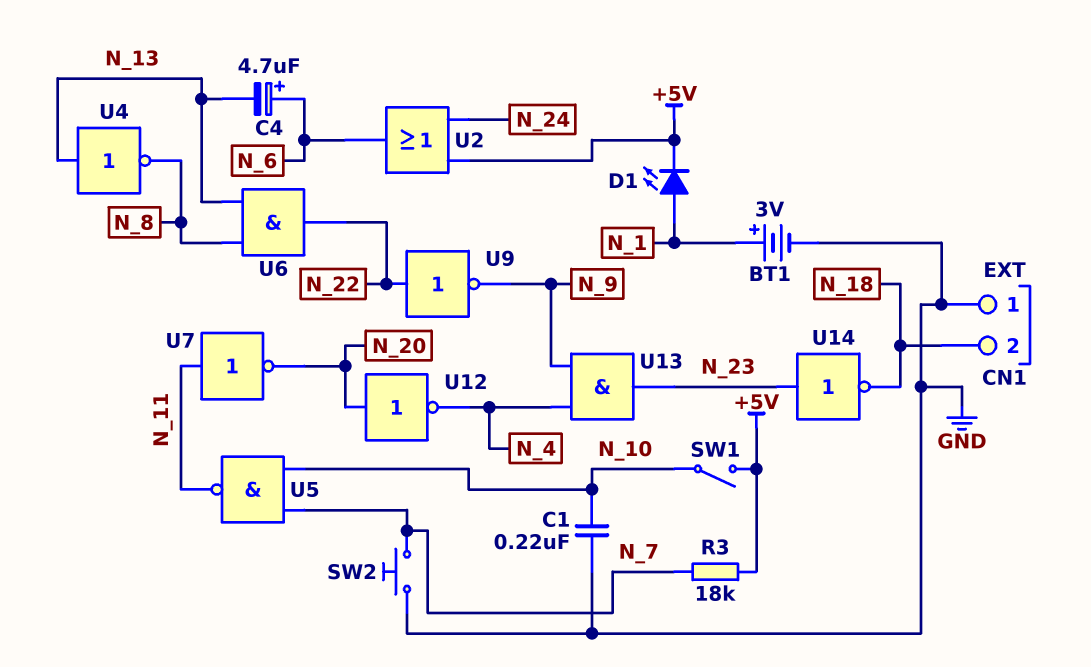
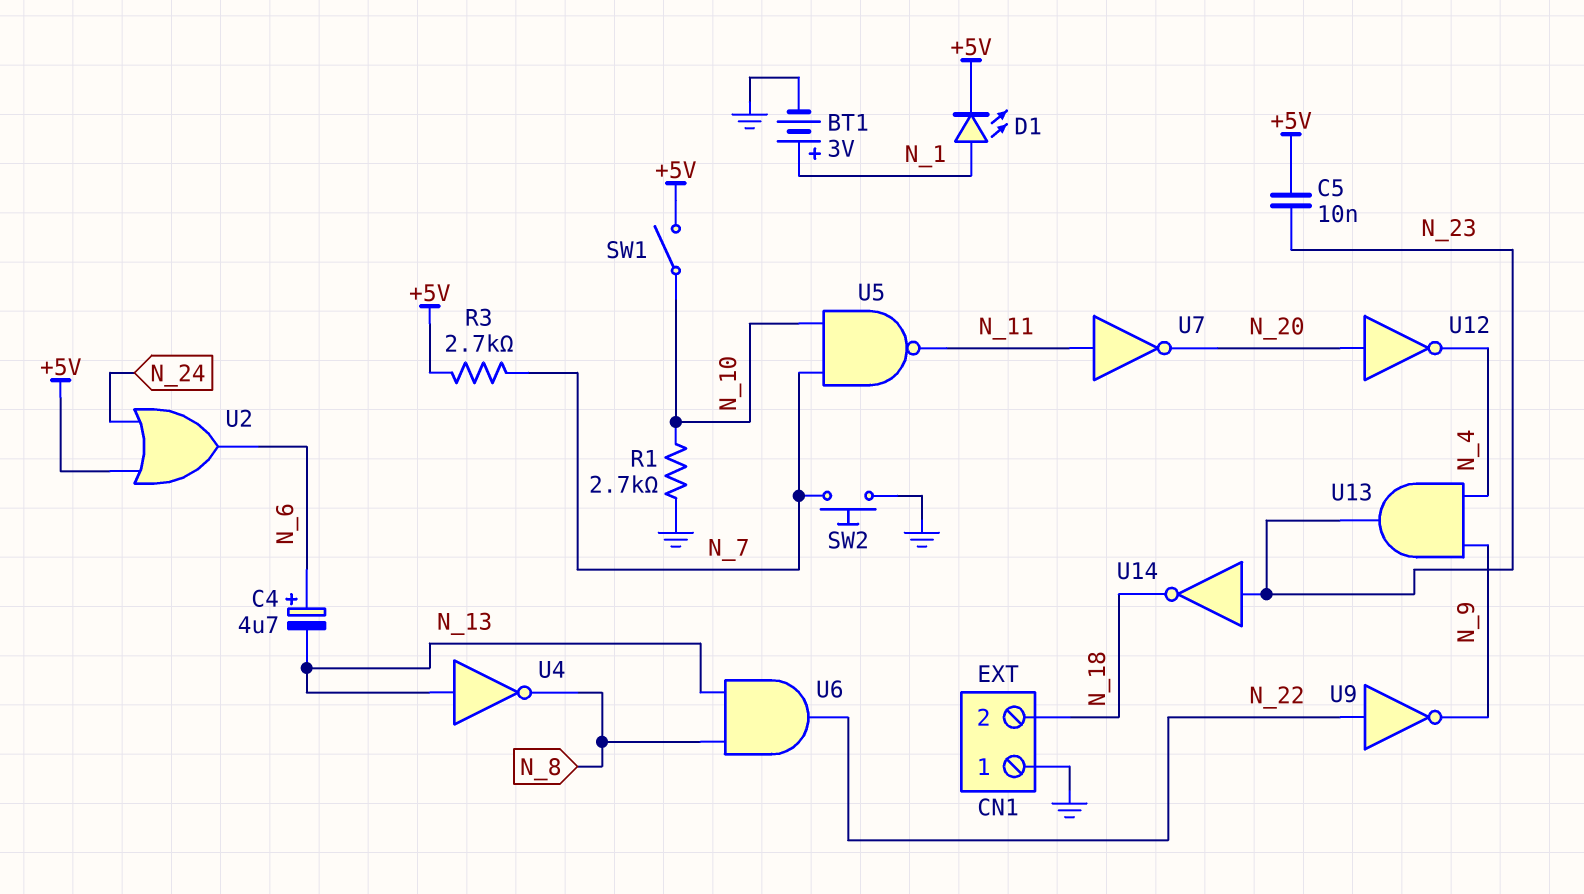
C1: 220nF (GND, N_10) -> none
C5: none -> 10nF (+5V, N_23)
R1: none -> 2.7k (GND, N_10)
R3: 18k (+5V, N_7) -> 2.7k (+5V, N_7)

